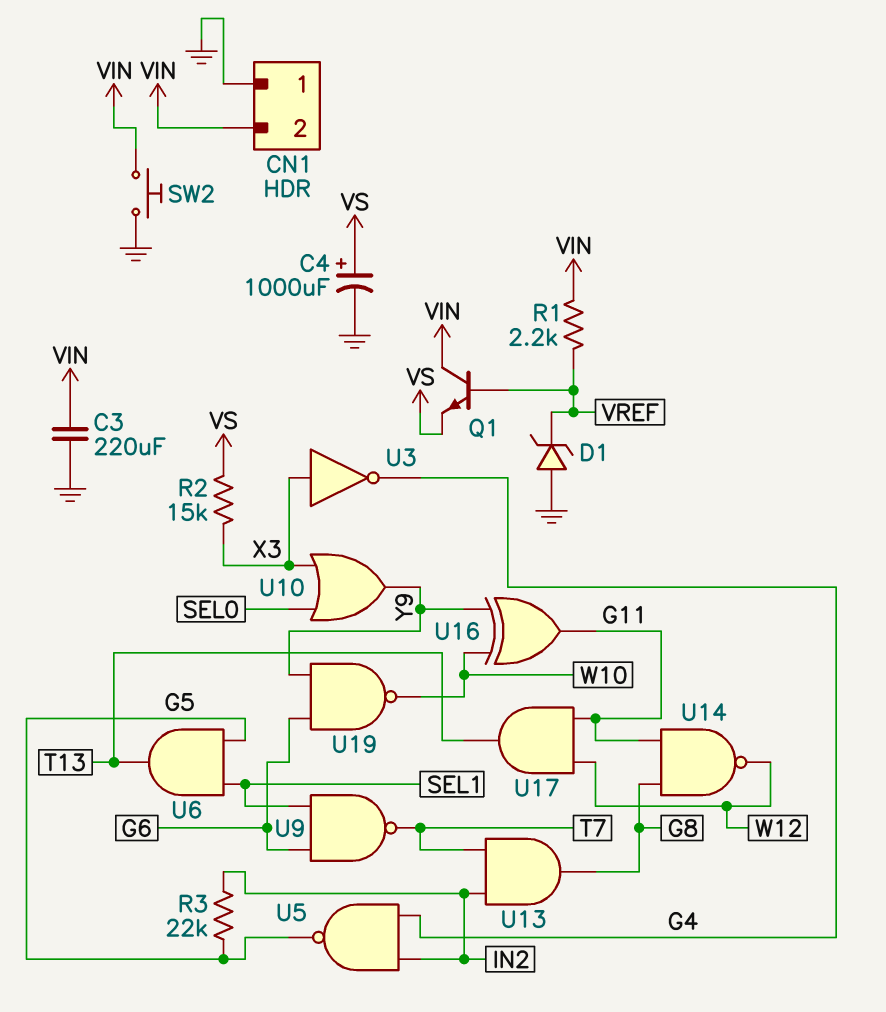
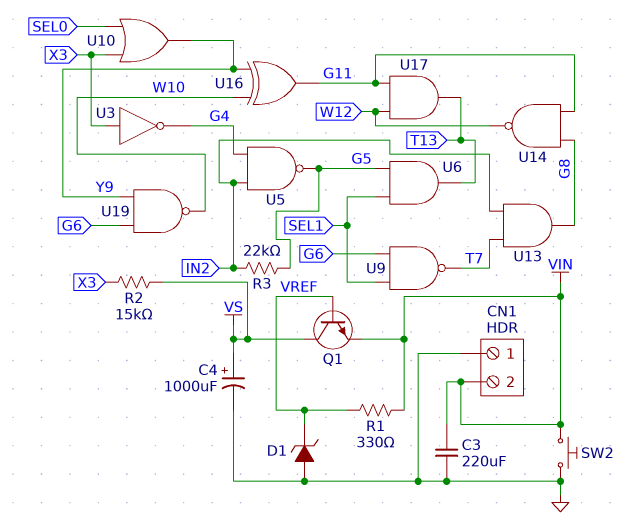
Q1: NPN (B VREF, C VIN, E VS) -> NPN (B VREF, C VS, E VIN)
R1: 2.2k (VIN, VREF) -> 330 (VIN, VREF)

